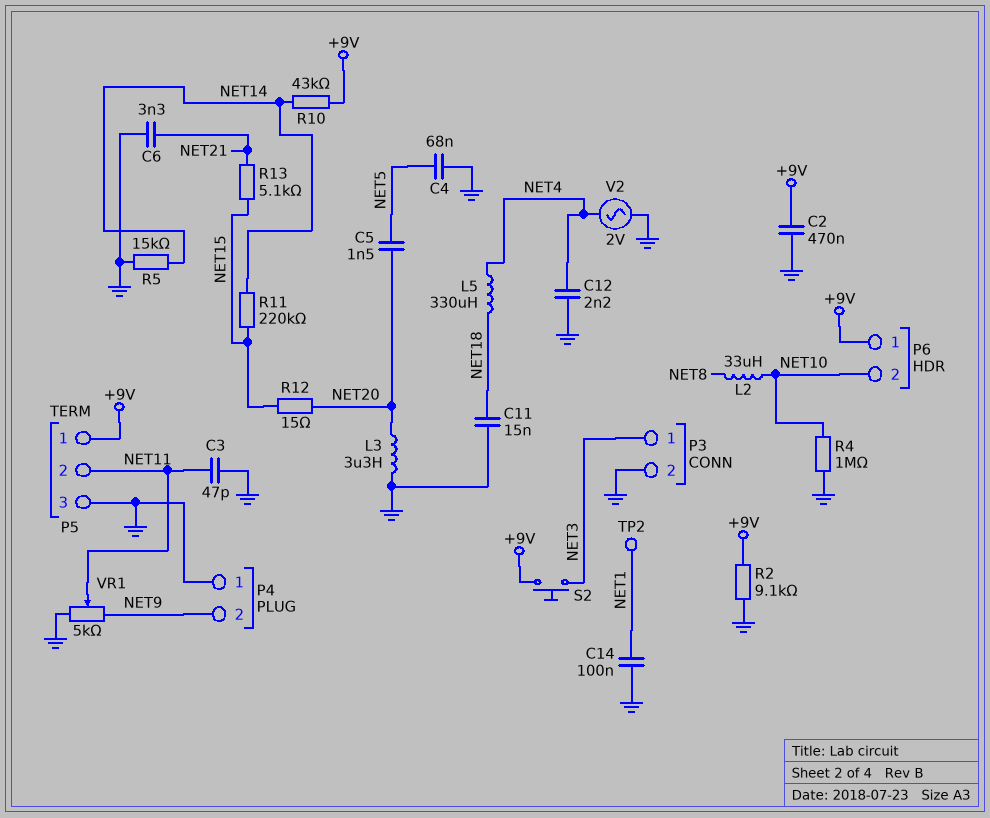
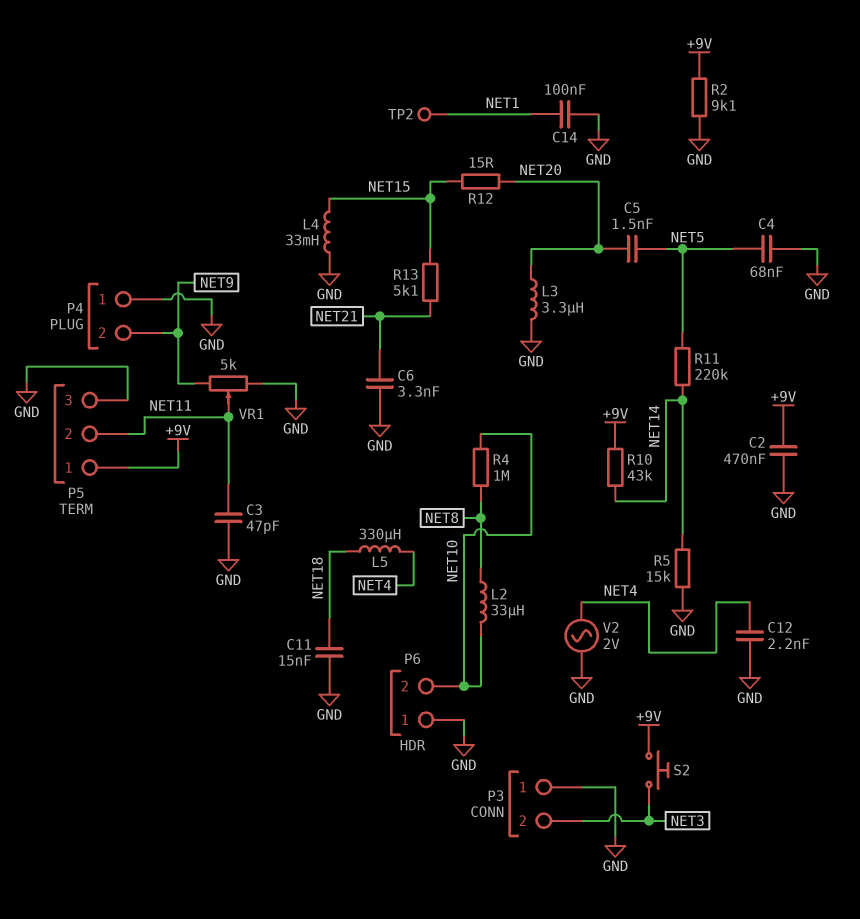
L4: none -> 33mH (GND, NET15)
P3 pin 1: NET3 -> GND
P3 pin 2: GND -> NET3
P6 pin 1: +9V -> GND
R4: 1M (GND, NET10) -> 1M (NET8, NET10)
R11: 220k (NET14, NET15) -> 220k (NET5, NET14)

